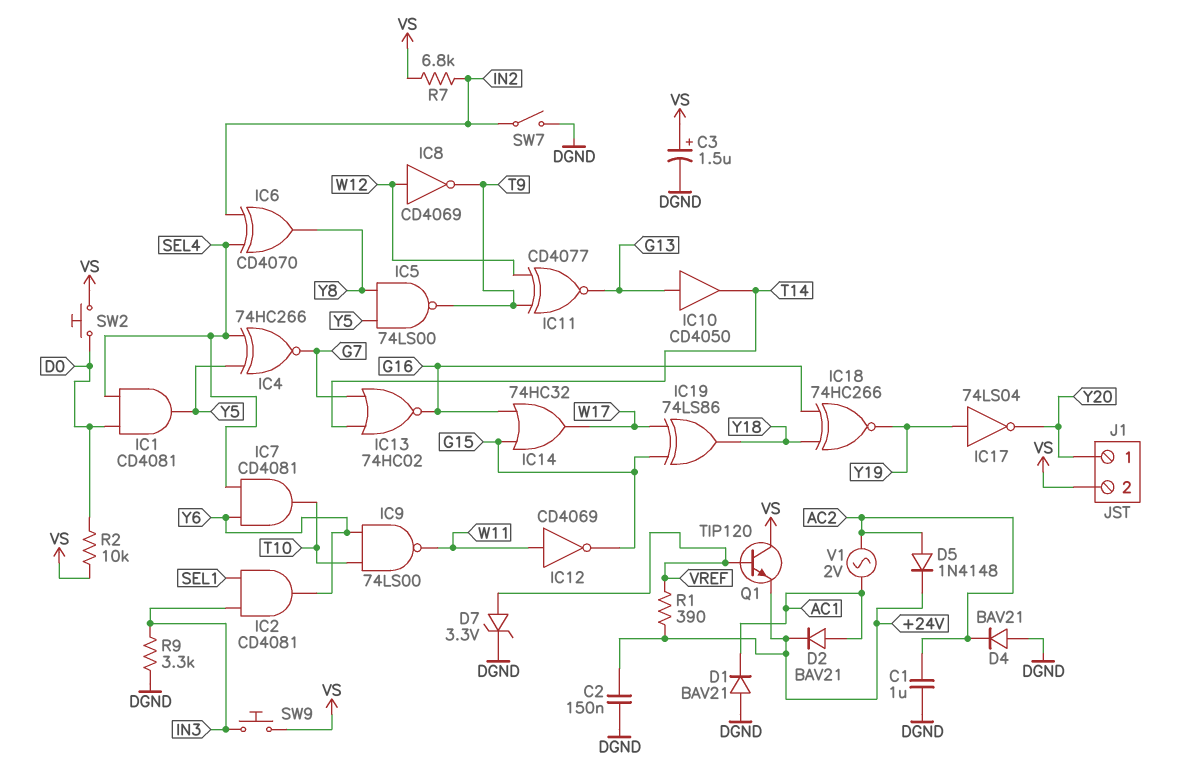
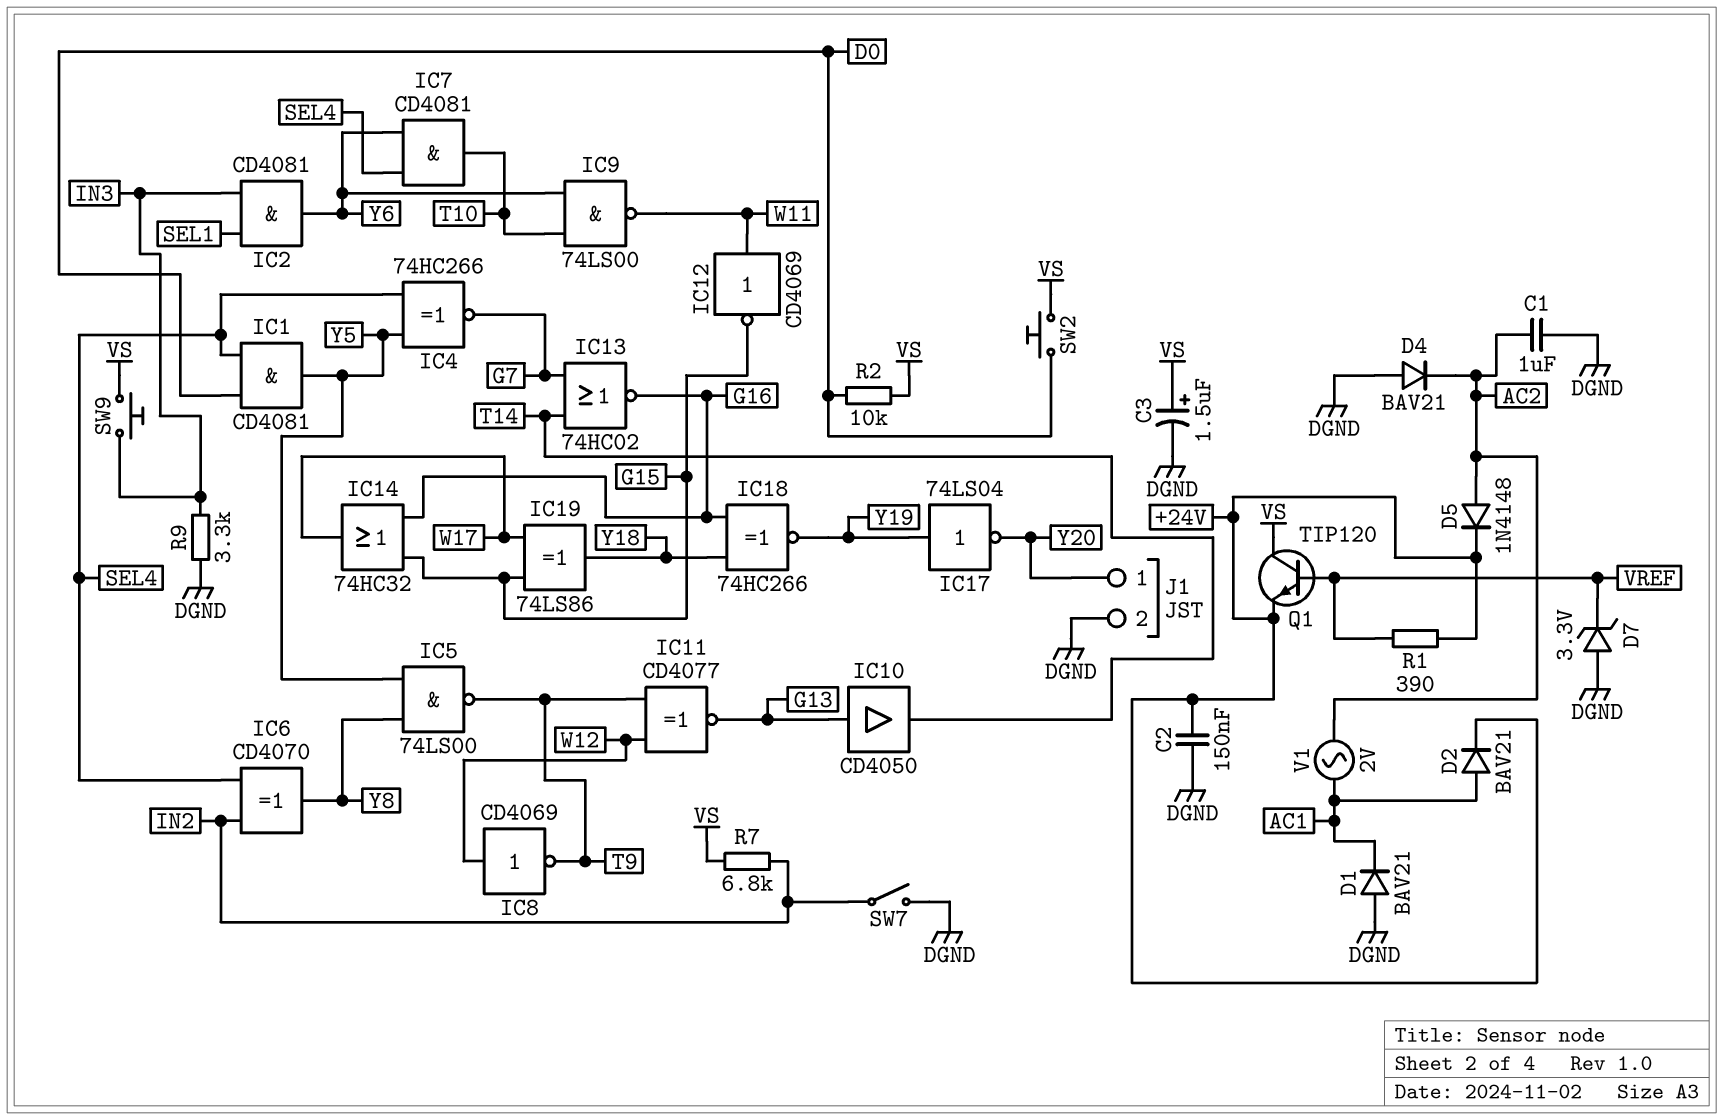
D7: zener 3.3V (A VREF, K DGND) -> zener 3.3V (A DGND, K VREF)
J1 pin 2: VS -> DGND

